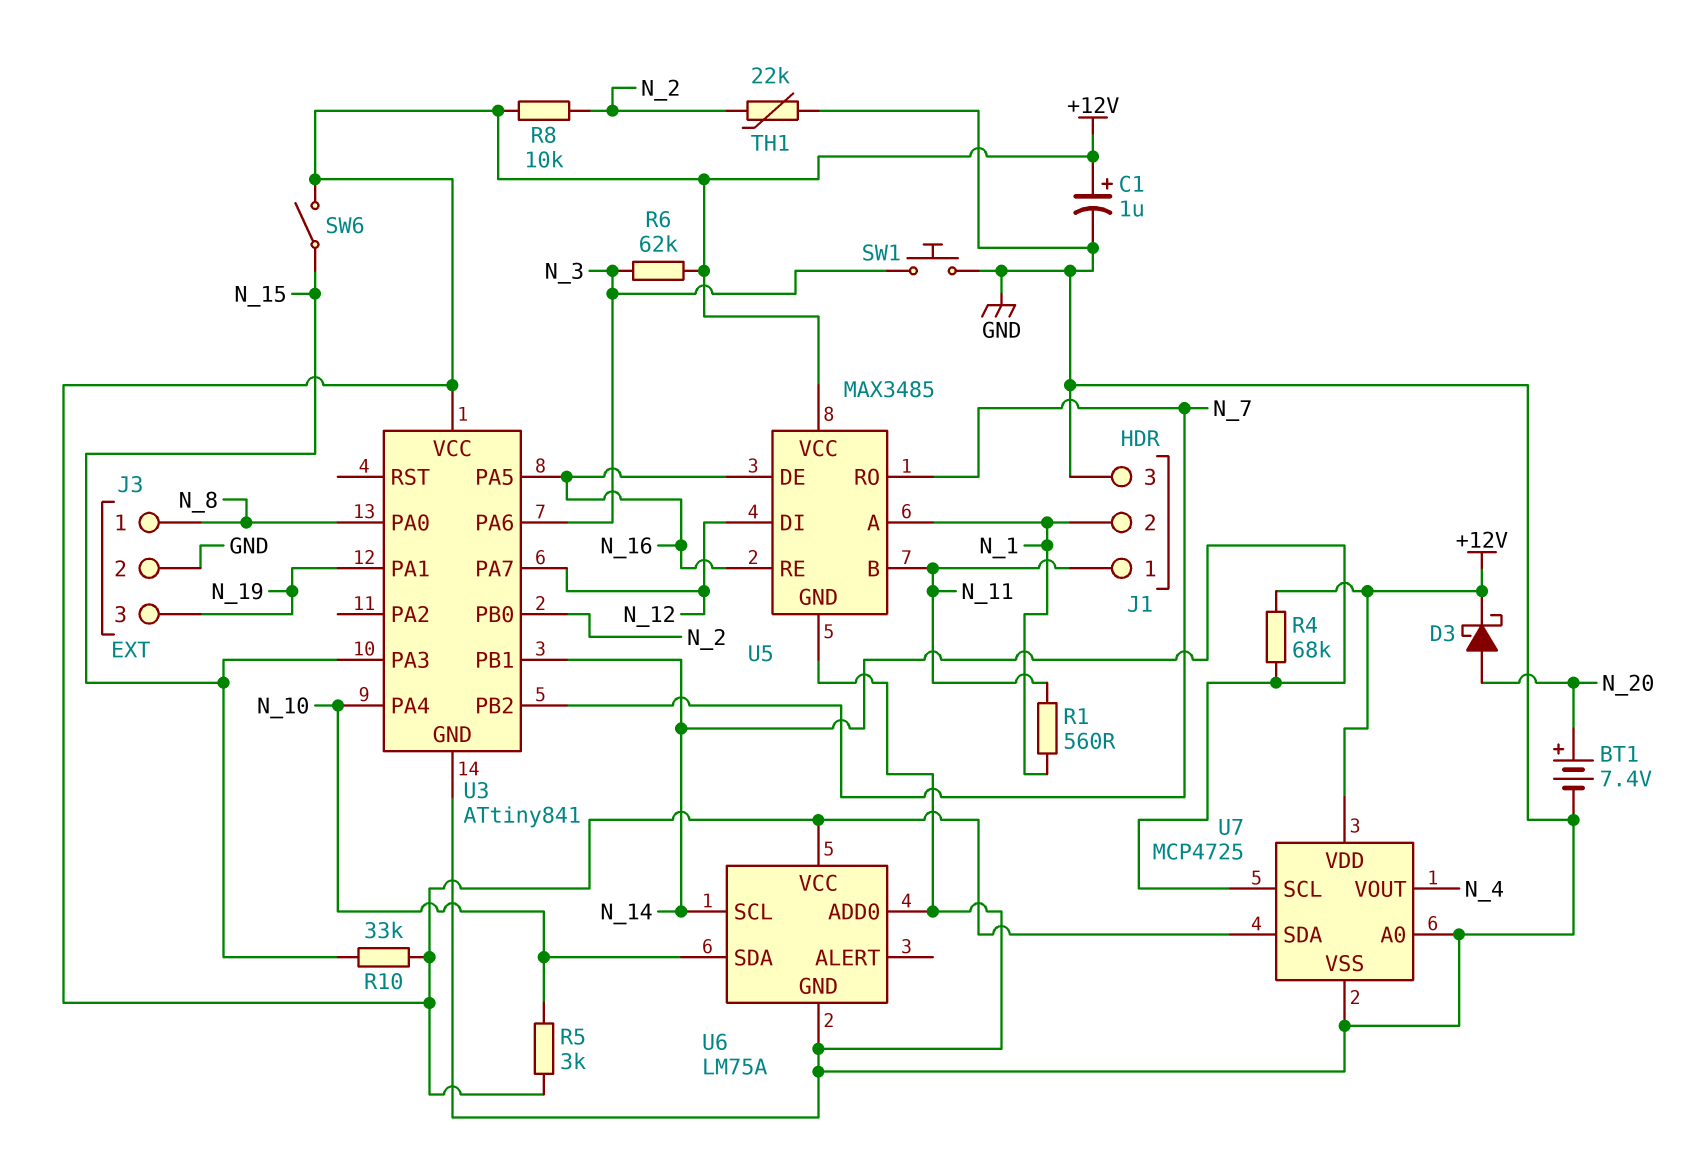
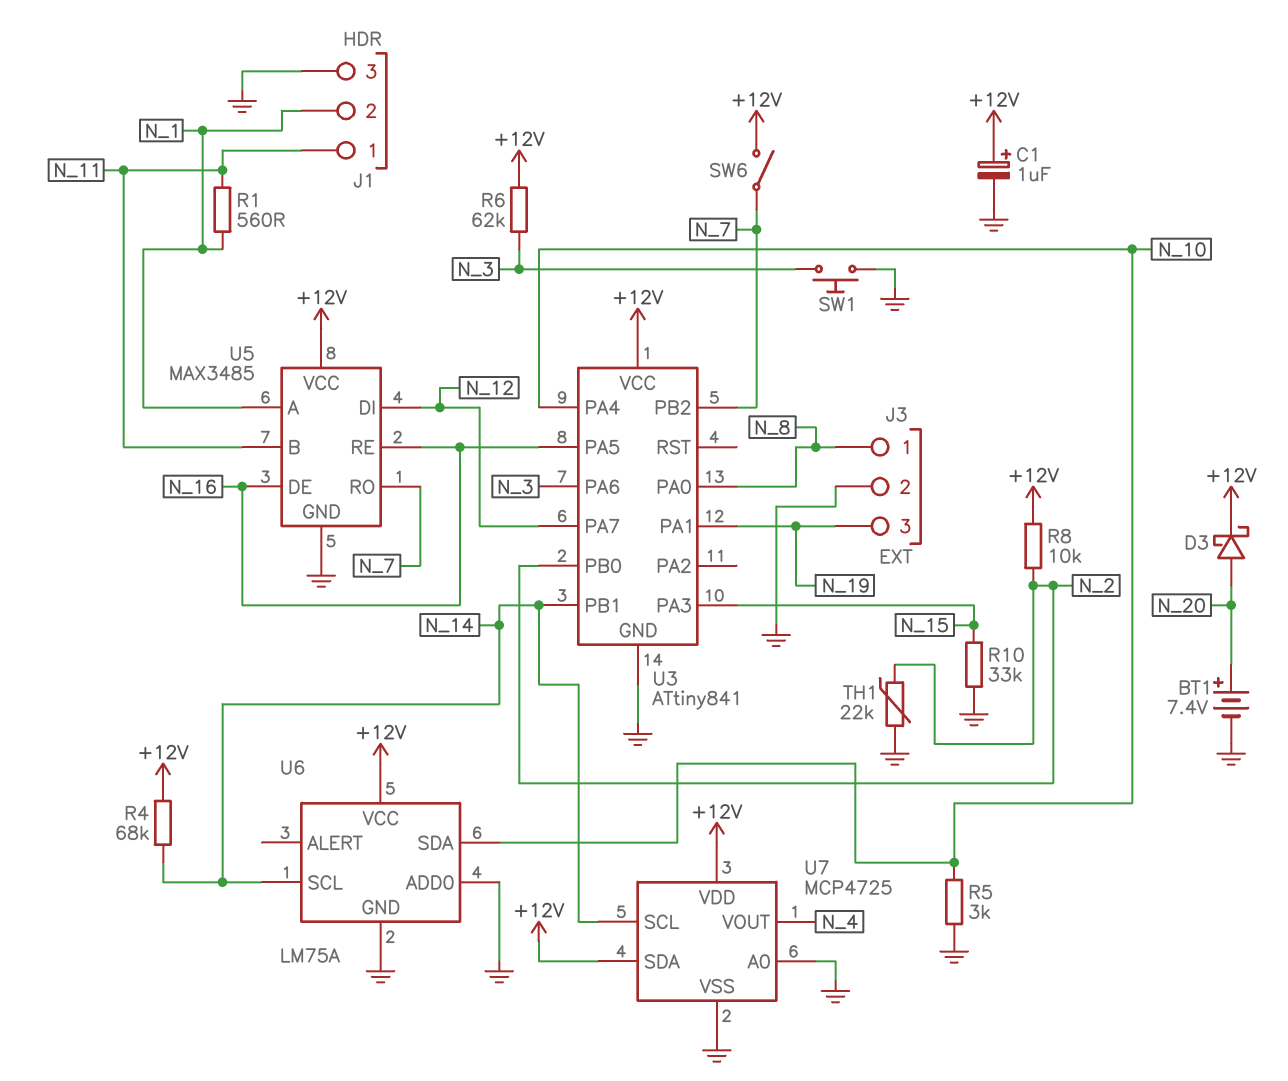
R5: 3k (+12V, N_10) -> 3k (GND, N_10)
R10: 33k (+12V, N_15) -> 33k (GND, N_15)
SW6: switch (+12V, N_15) -> switch (+12V, N_7)

